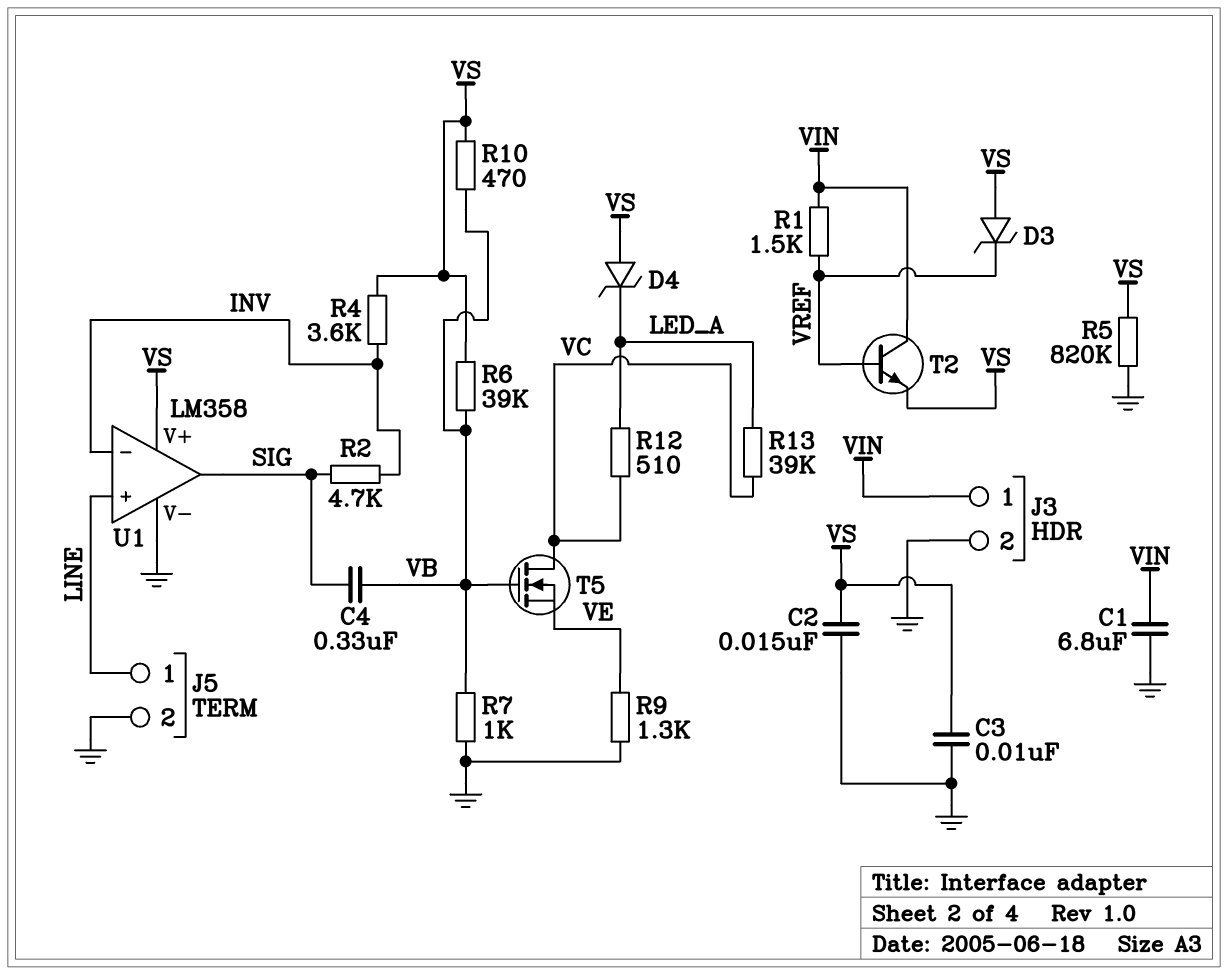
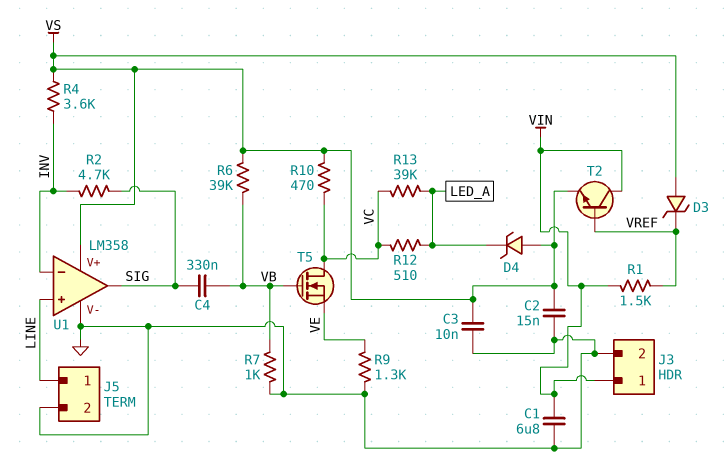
R5: 820k (GND, VS) -> none
R10: 470 (VB, VS) -> 470 (VC, VS)

